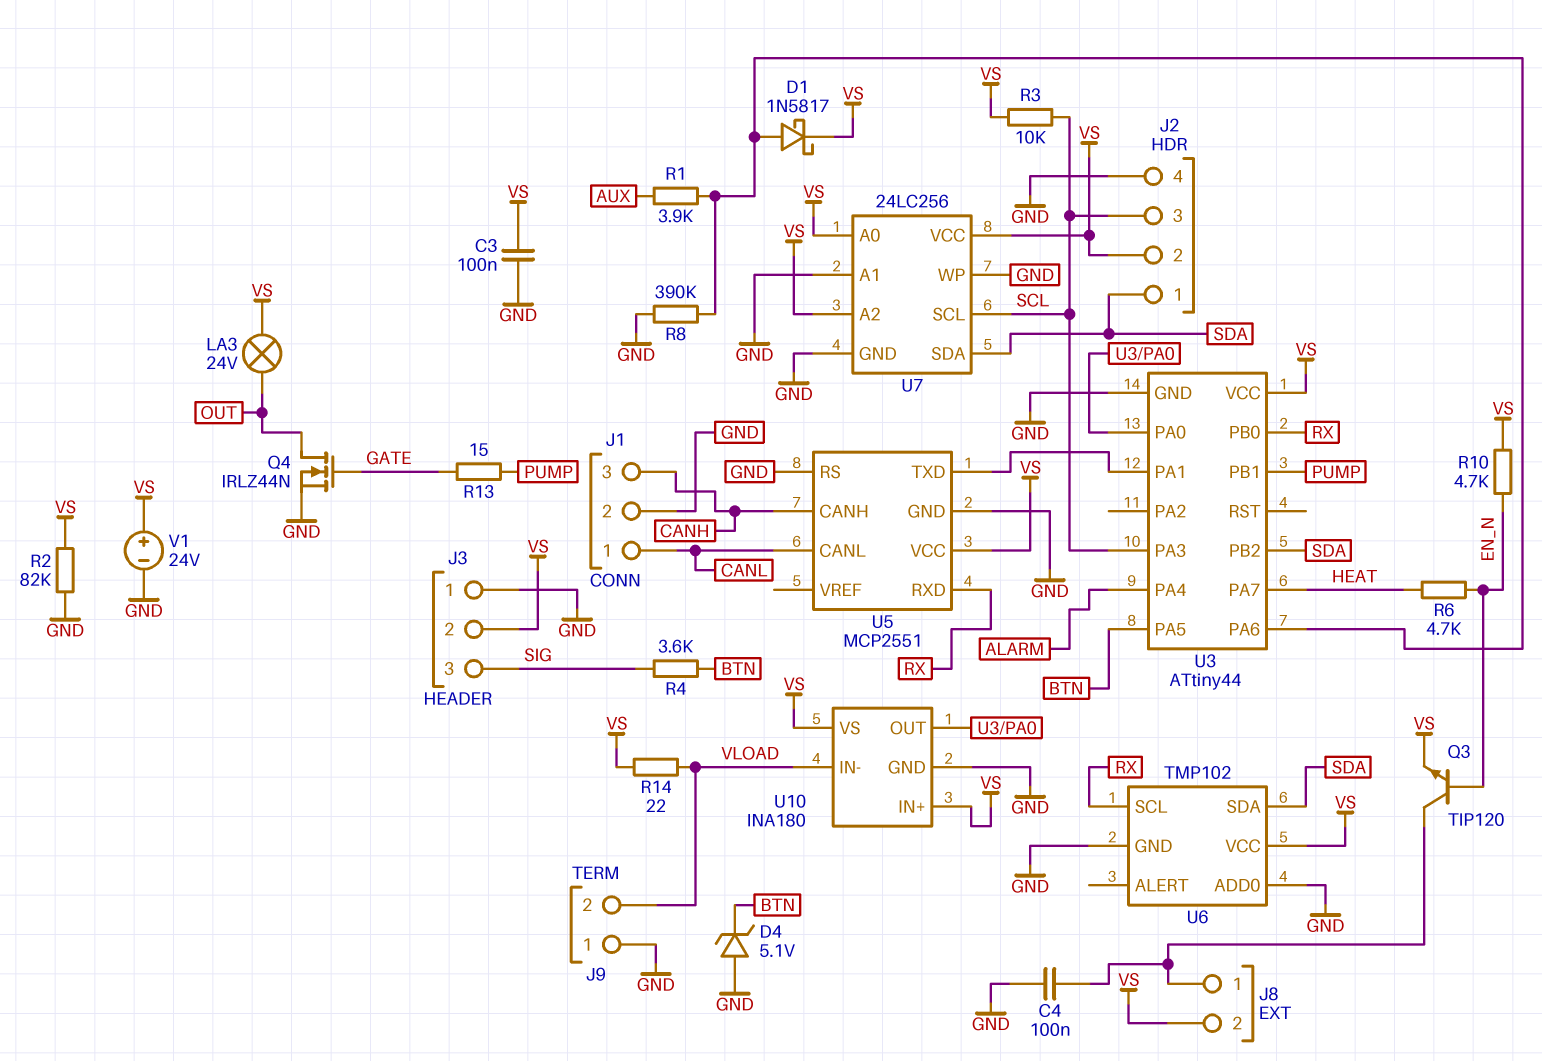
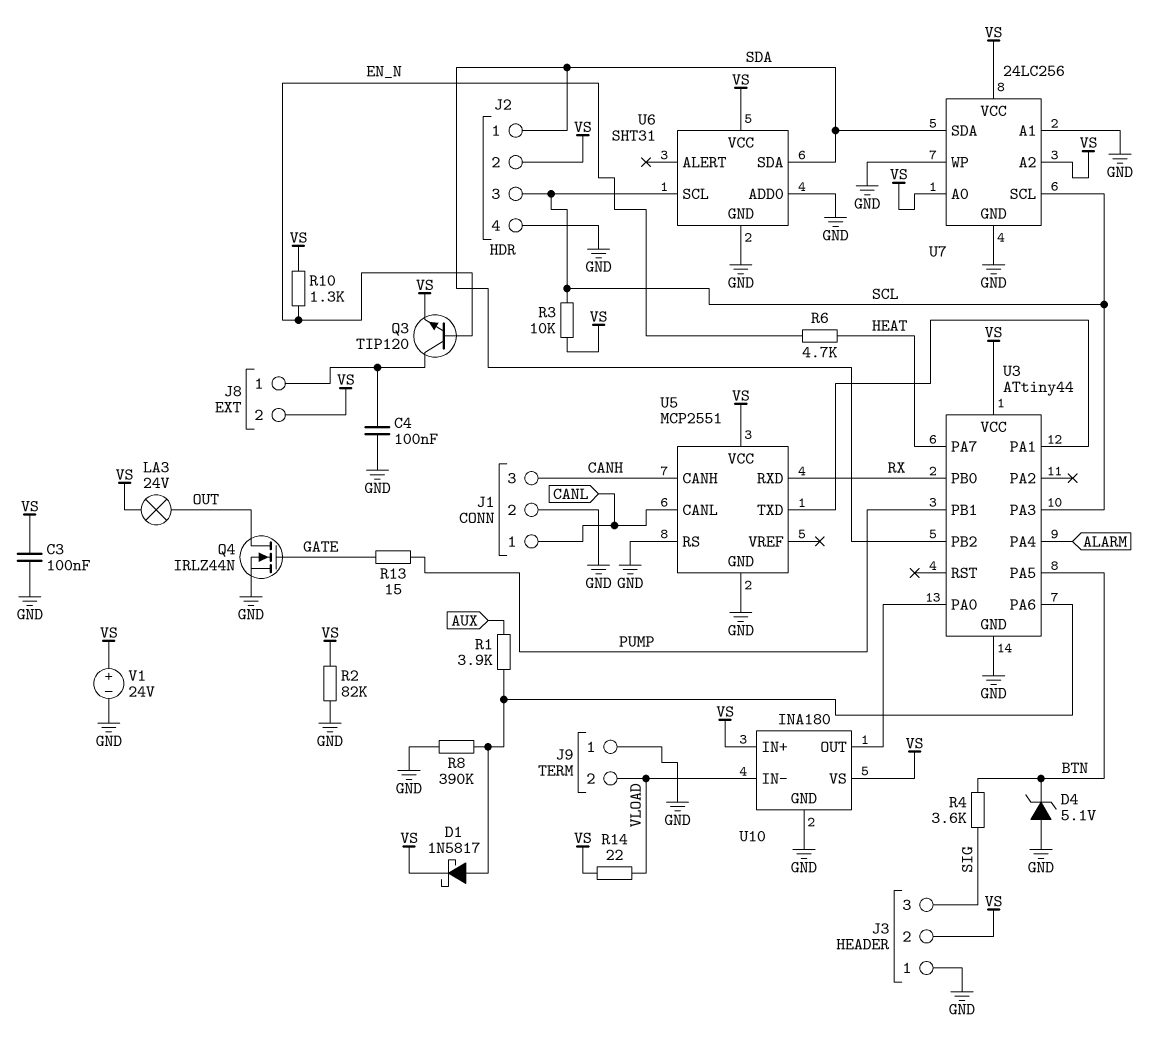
R10: 4.7k (EN_N, VS) -> 1.3k (EN_N, VS)
U6: TMP102 -> SHT31
U6 pin SCL: RX -> SCL

